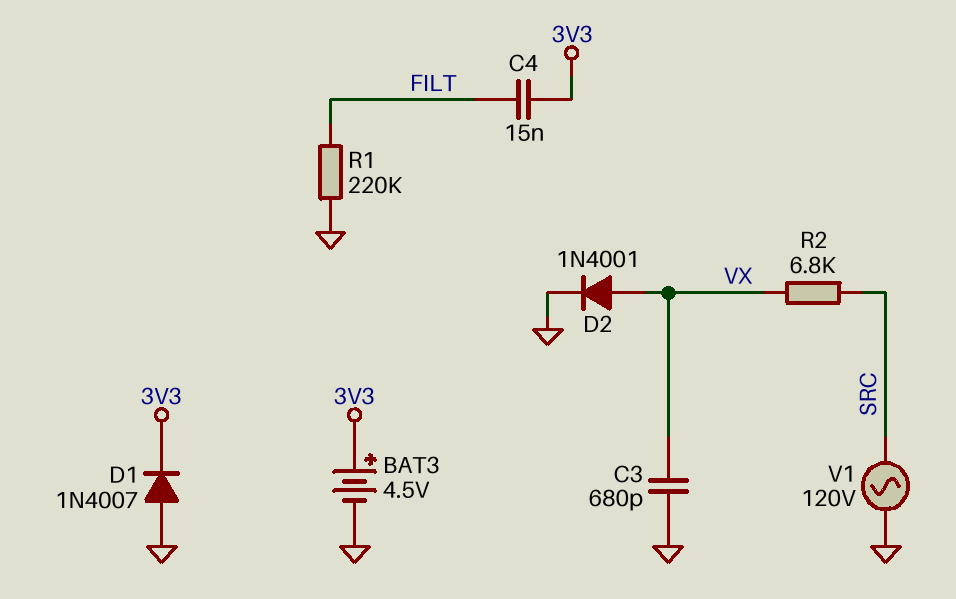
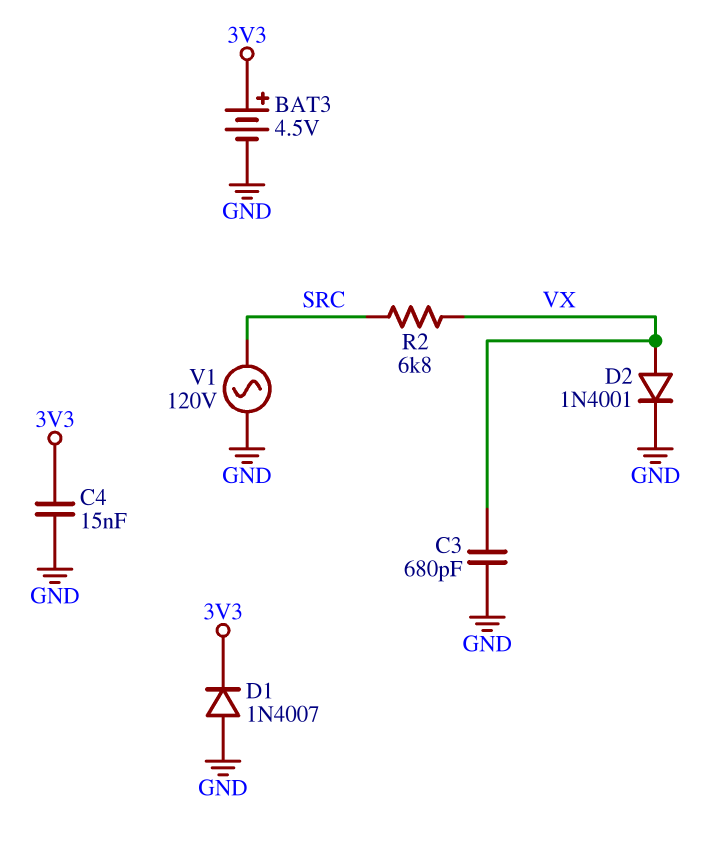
C4: 15nF (3V3, FILT) -> 15nF (3V3, GND)
R1: 220k (FILT, GND) -> none

